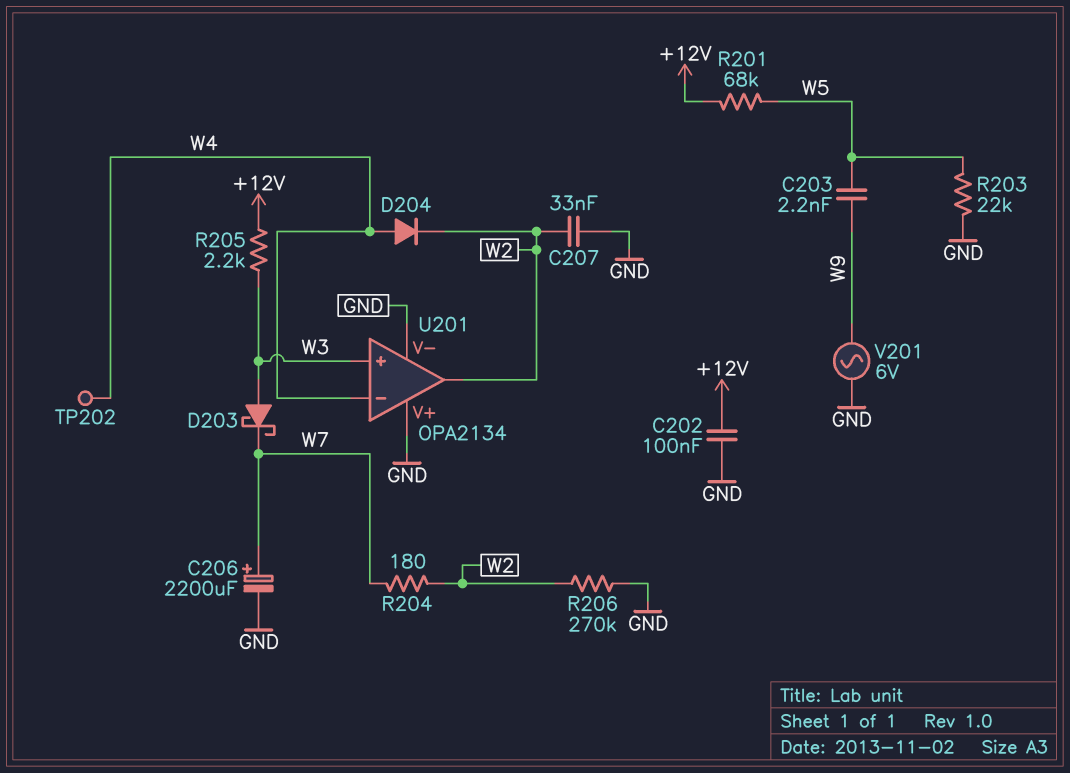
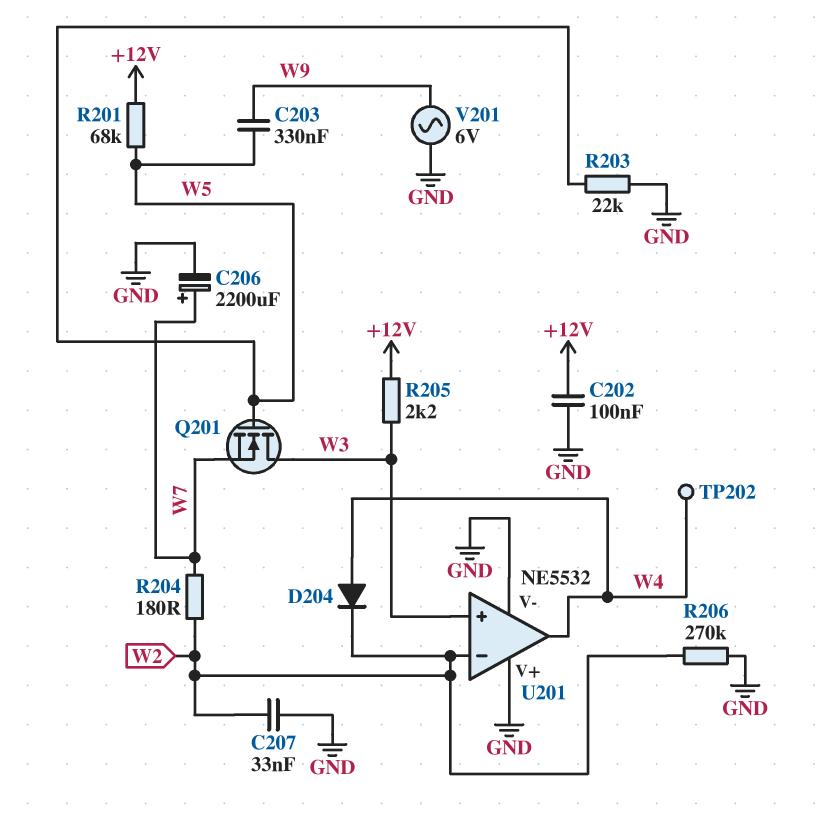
C203: 2.2nF (W5, W9) -> 330nF (W5, W9)
D203: schottky (A W3, K W7) -> none
Q201: none -> NMOS (G W5, D W3, S W7)
U201: OPA2134 -> NE5532
U201 pin in-: W4 -> W2
U201 pin out: W2 -> W4

